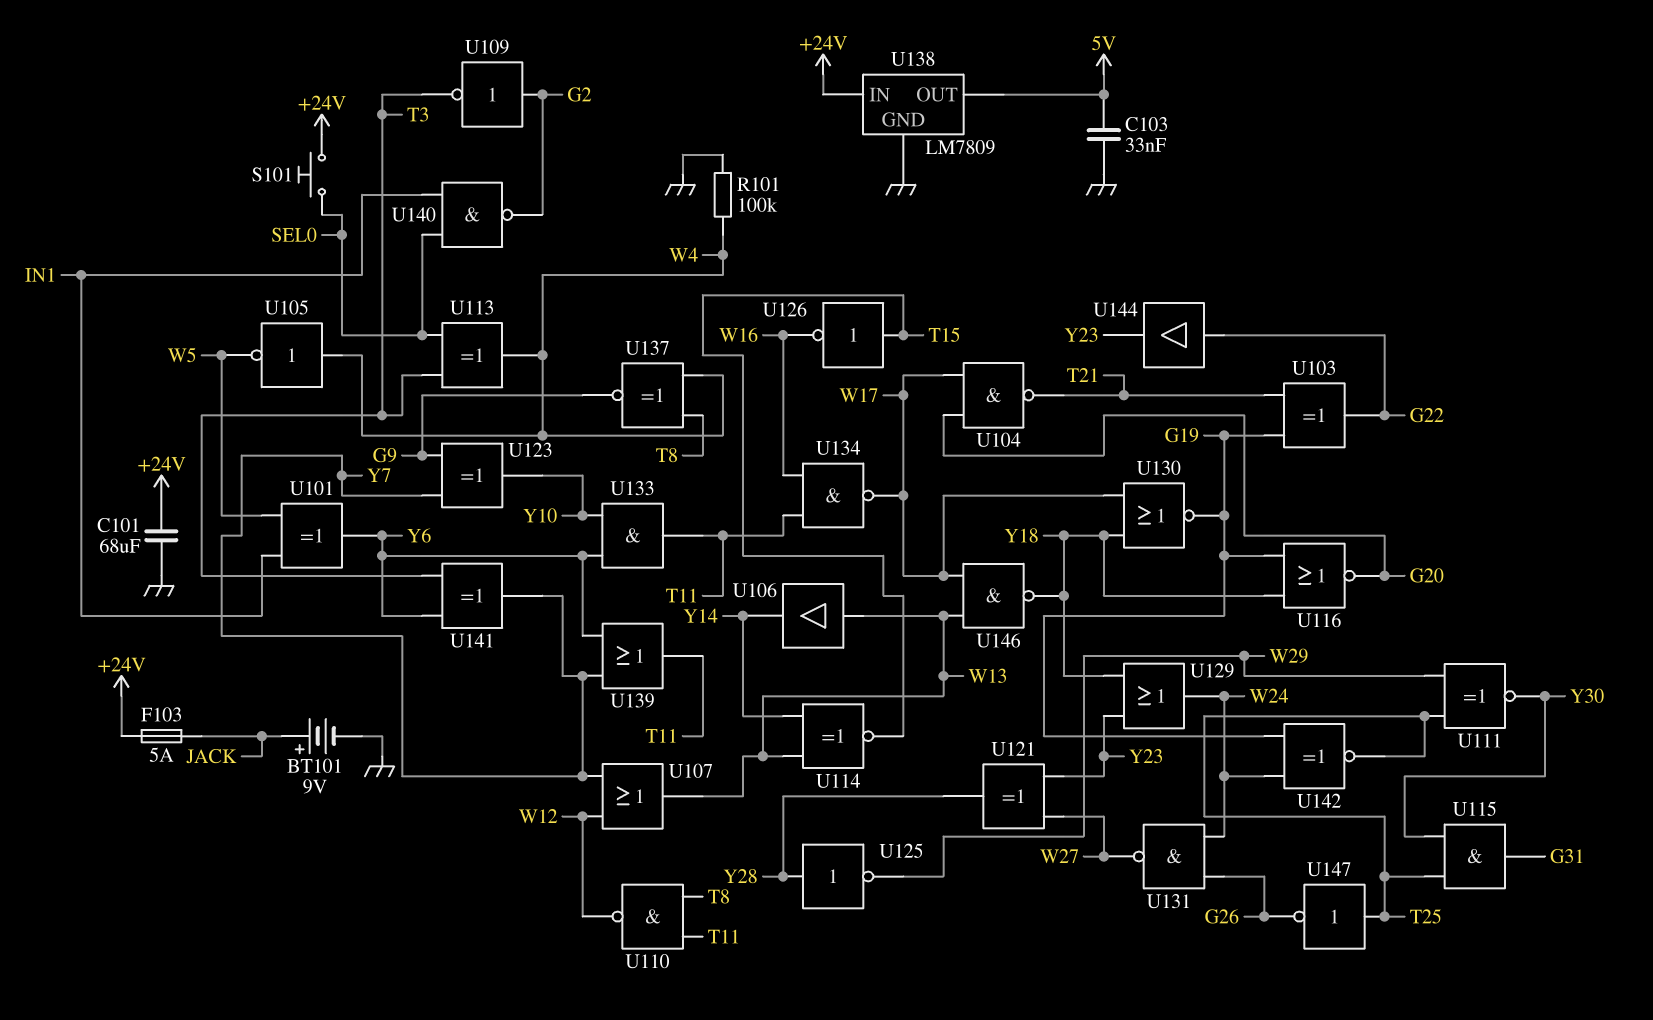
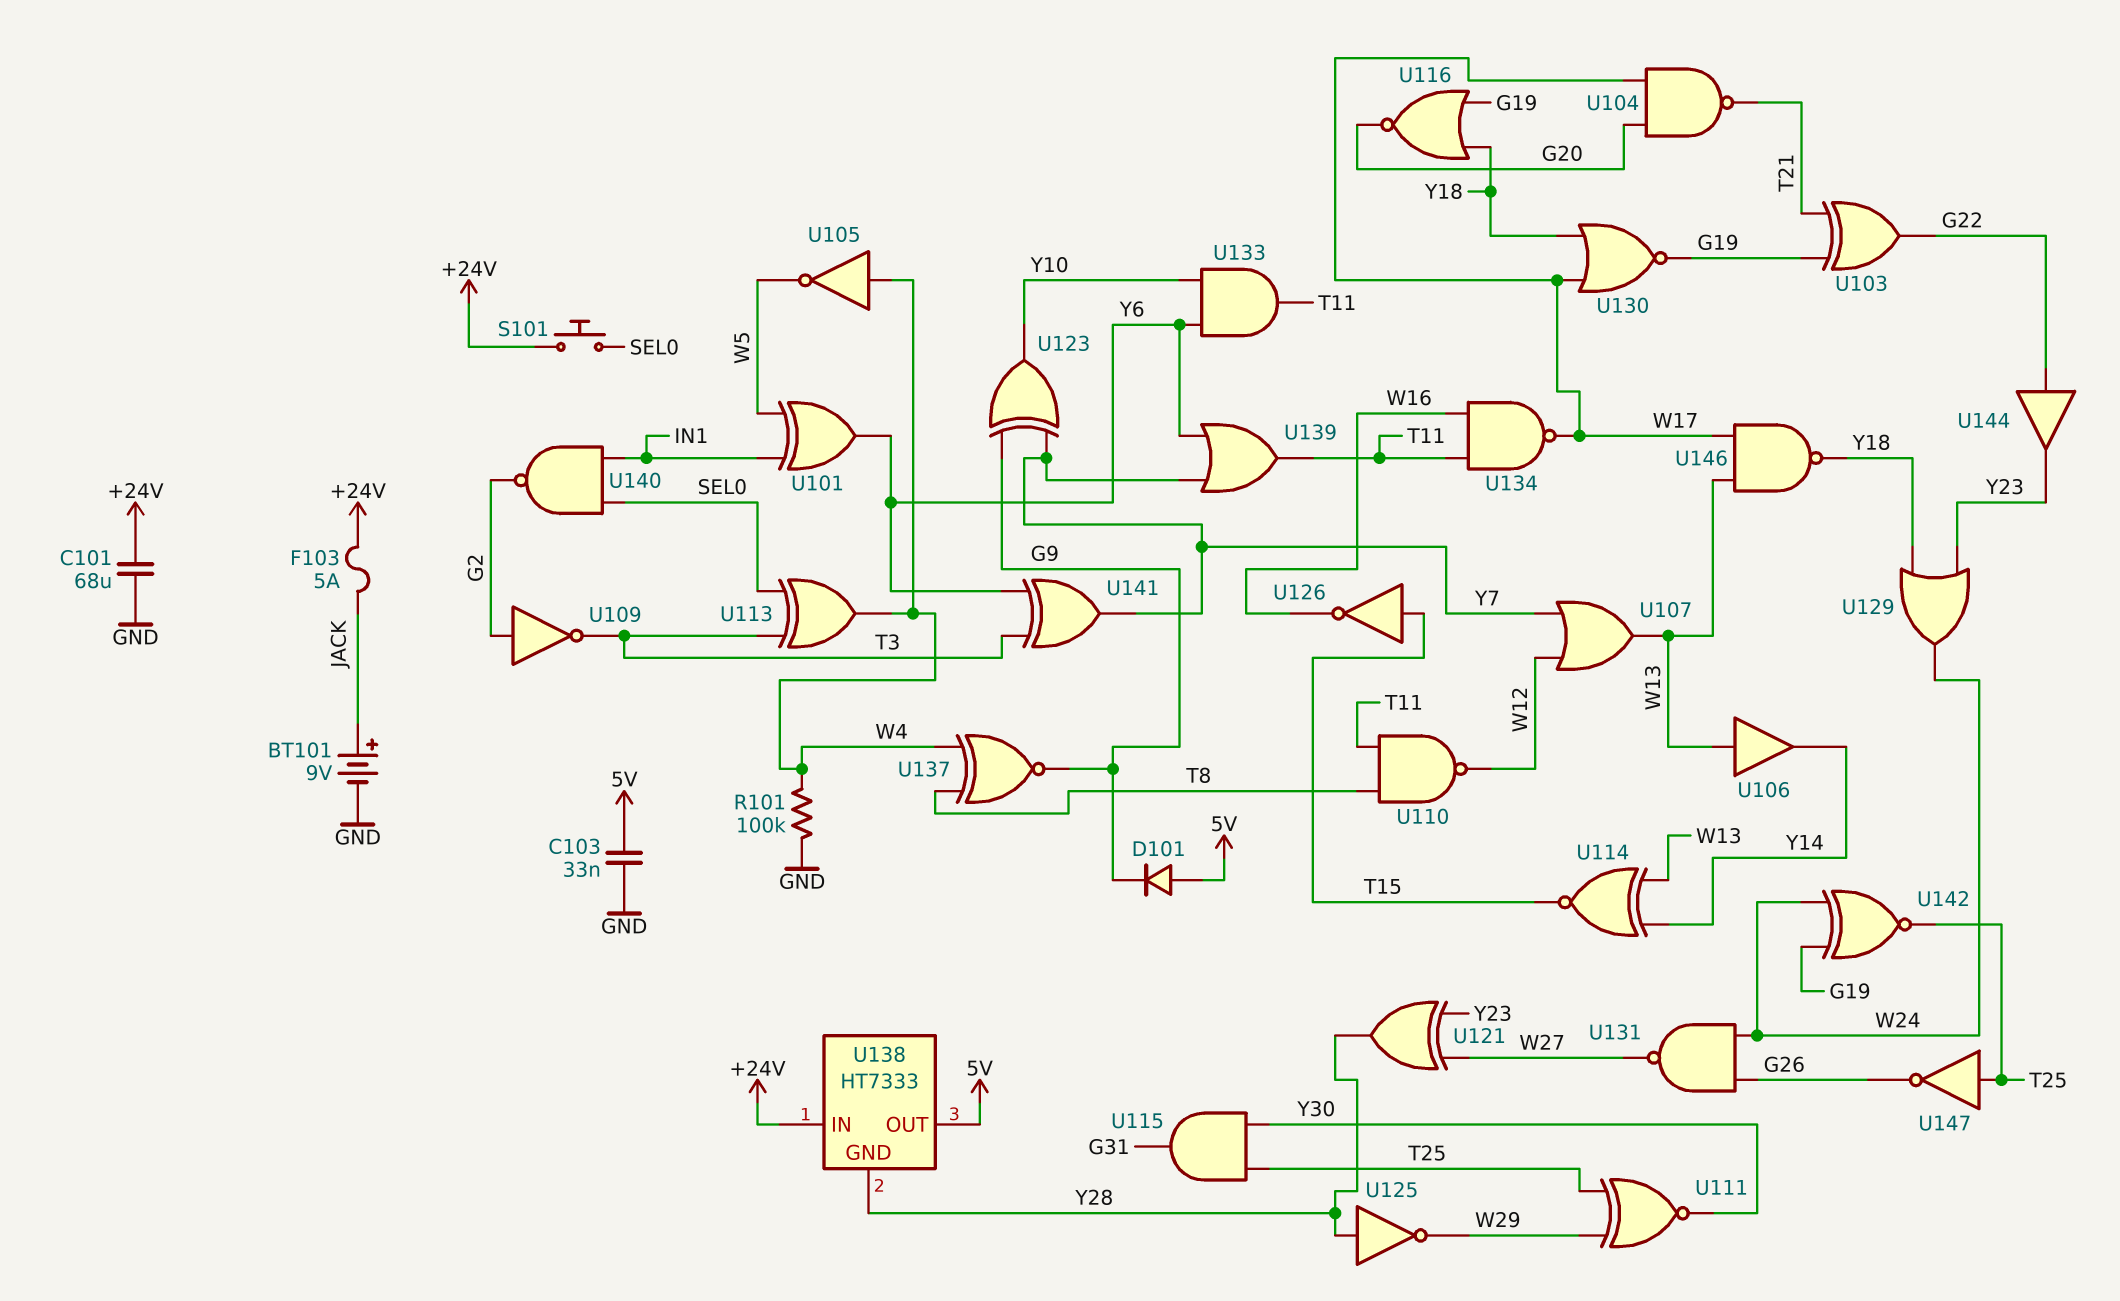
D101: none -> diode (A 5V, K G9)
U138: LM7809 -> HT7333
U138 pin GND: GND -> Y28

